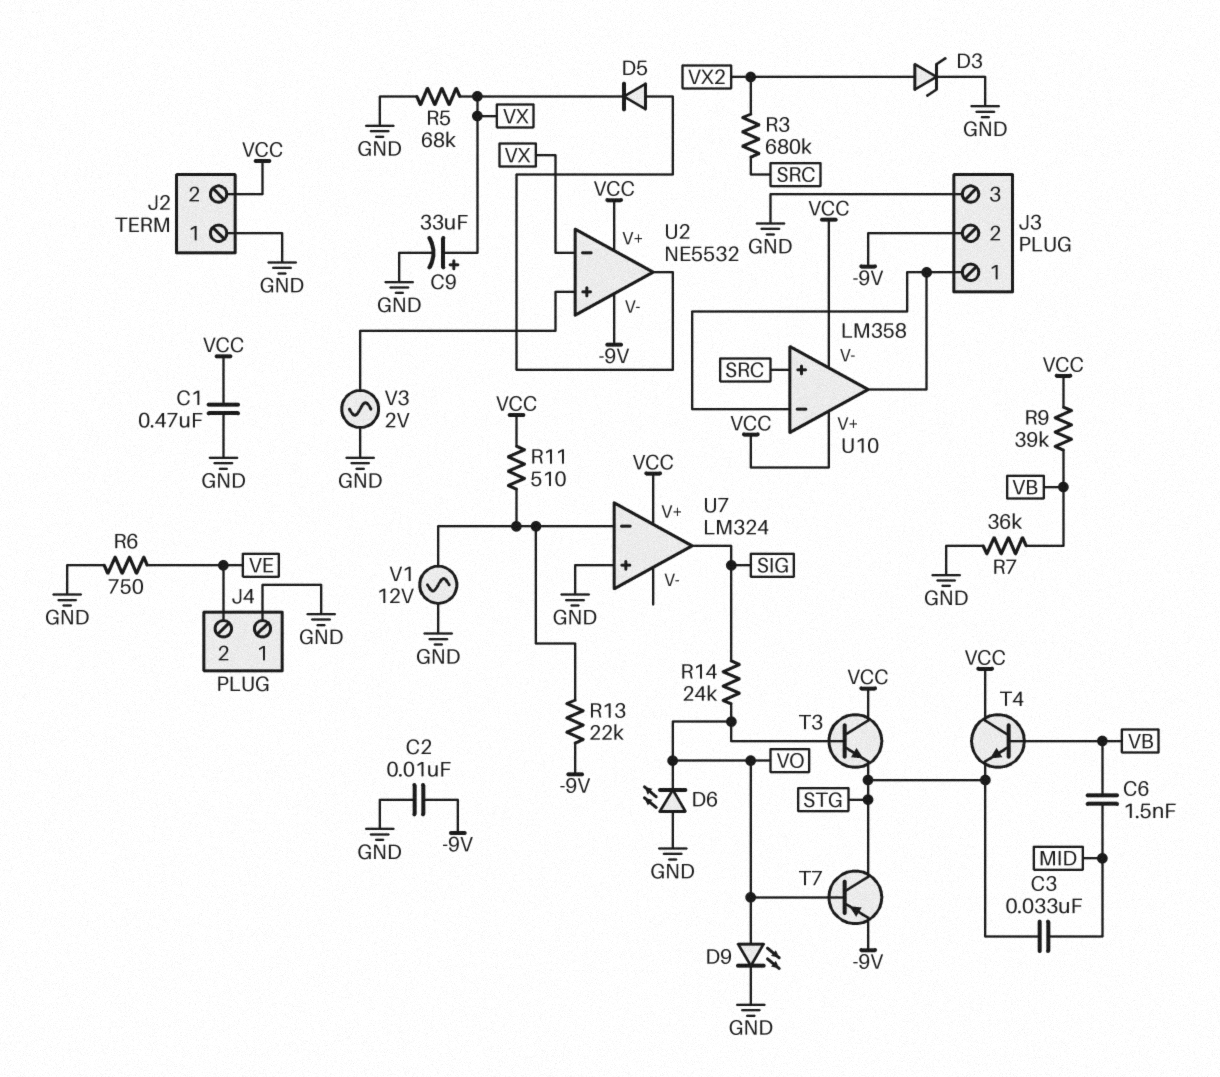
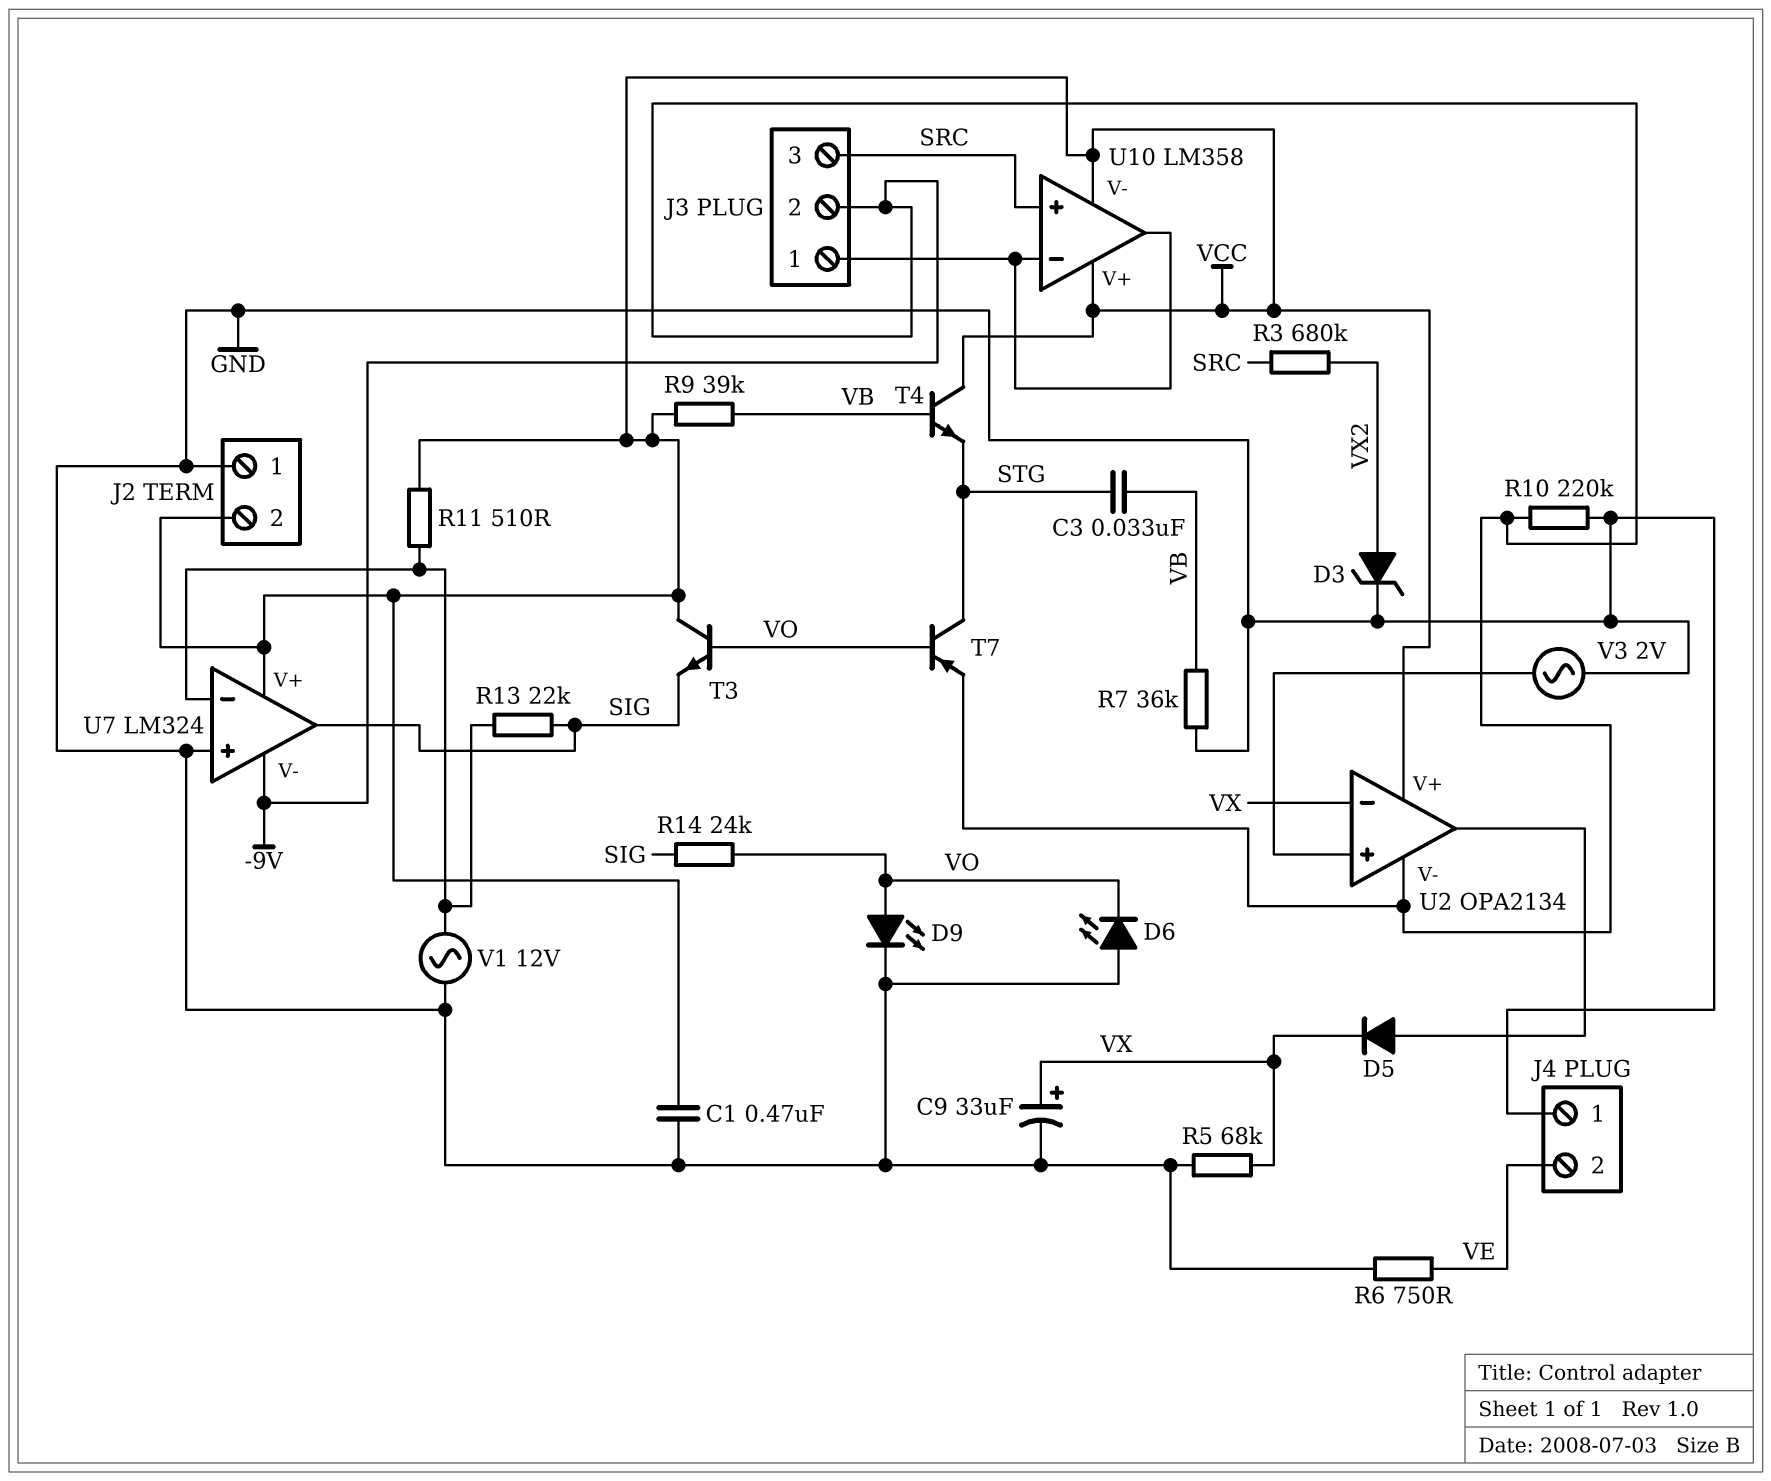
C2: 10nF (-9V, GND) -> none
C3: 33nF (MID, STG) -> 33nF (STG, VB)
C6: 1.5nF (MID, VB) -> none
J3 pin 3: GND -> SRC
R10: none -> 220k (-9V, GND)
R13: 22k (-9V, U7/in-) -> 22k (SIG, U7/in-)
T3: NPN (B VO, C VCC, E STG) -> NPN (B VO, C VCC, E SIG)
U2: NE5532 -> OPA2134
U7 pin V-: none -> -9V

